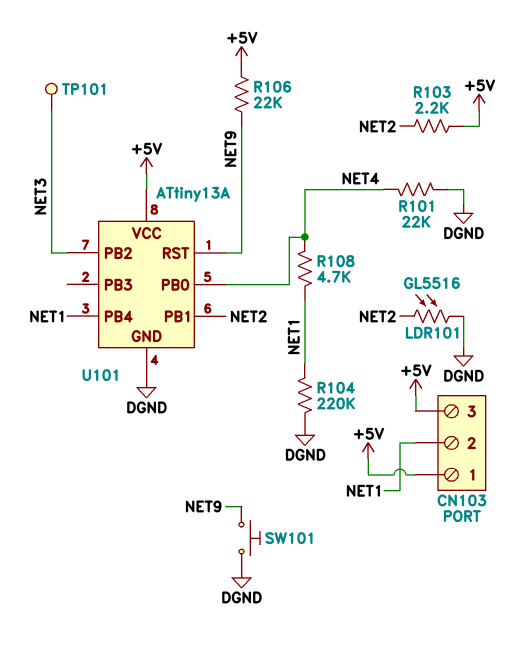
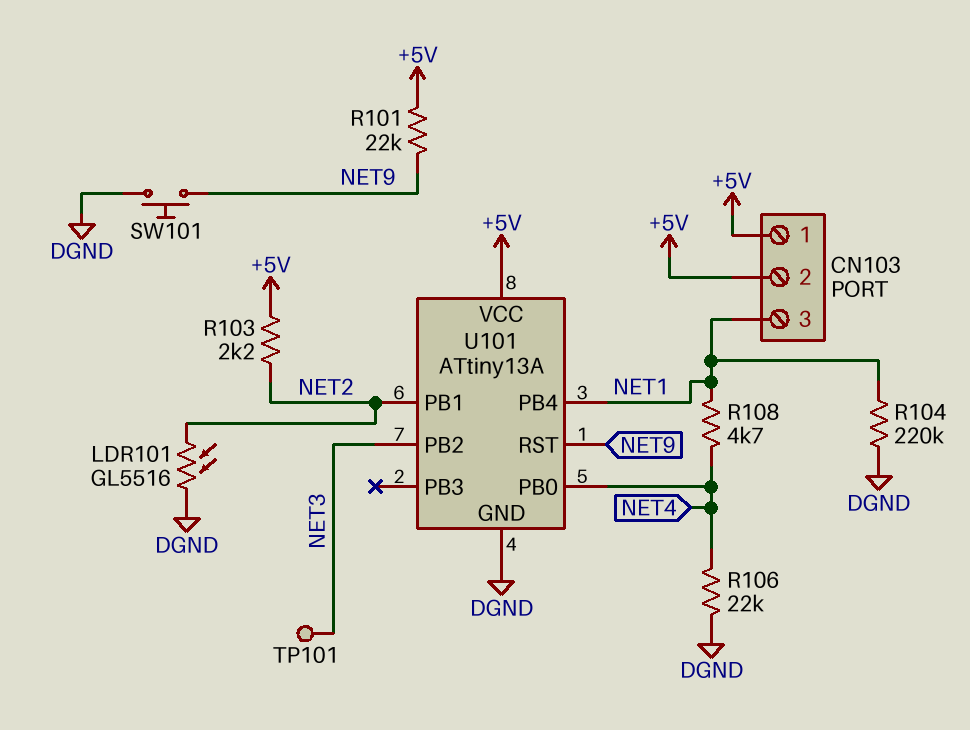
CN103 pin 2: NET1 -> +5V
CN103 pin 3: +5V -> NET1
R101: 22k (DGND, NET4) -> 22k (+5V, NET9)
R106: 22k (+5V, NET9) -> 22k (DGND, NET4)

